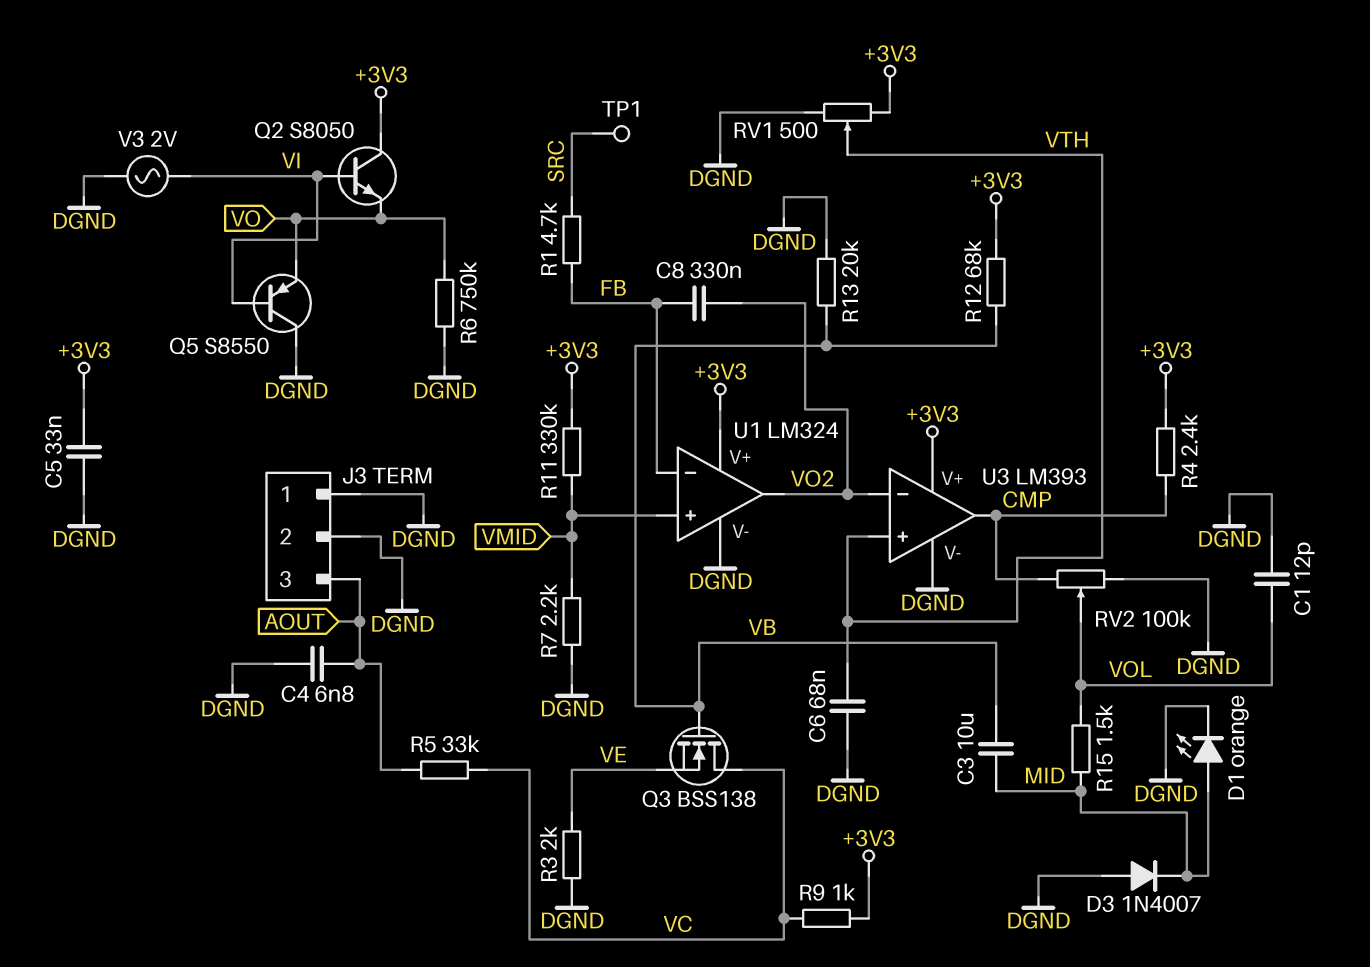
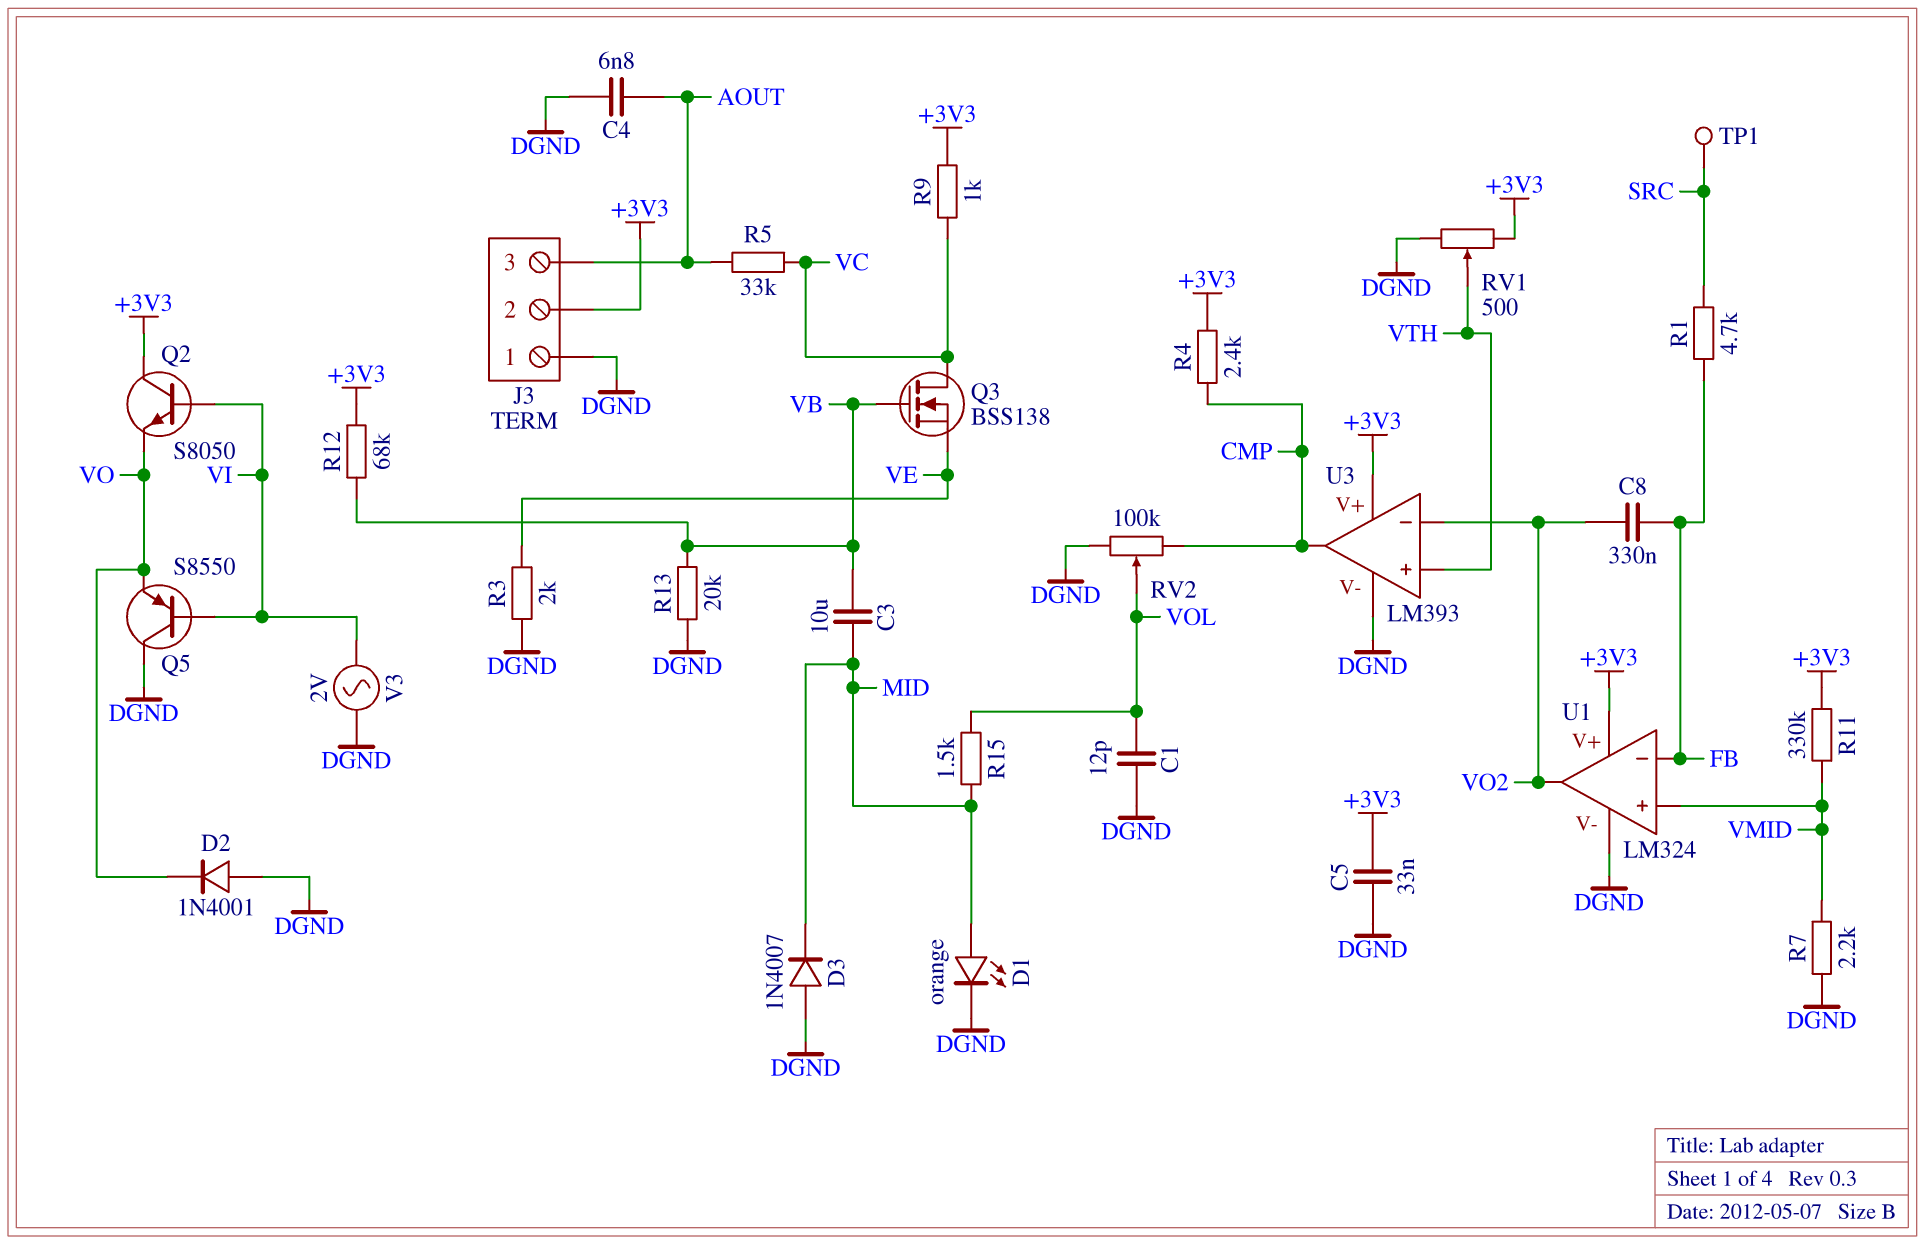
C6: 68nF (DGND, VTH) -> none
D2: none -> diode 1N4001 (A DGND, K VO)
J3 pin 2: DGND -> +3V3
R6: 750k (DGND, VO) -> none

